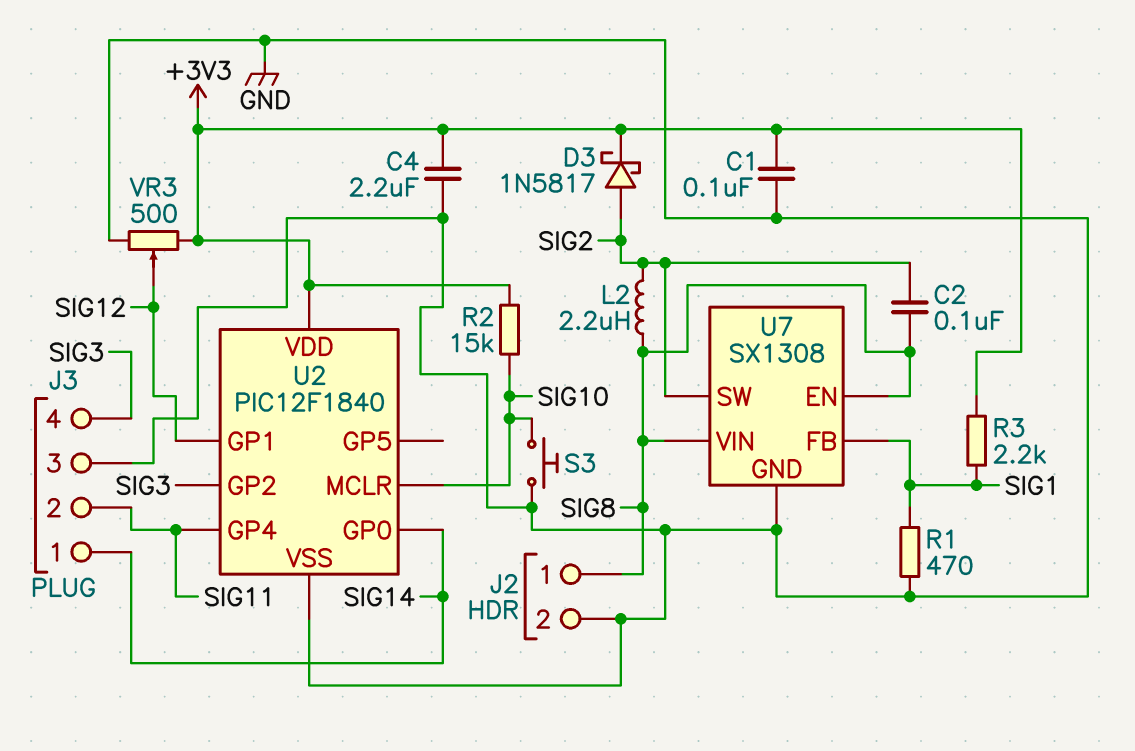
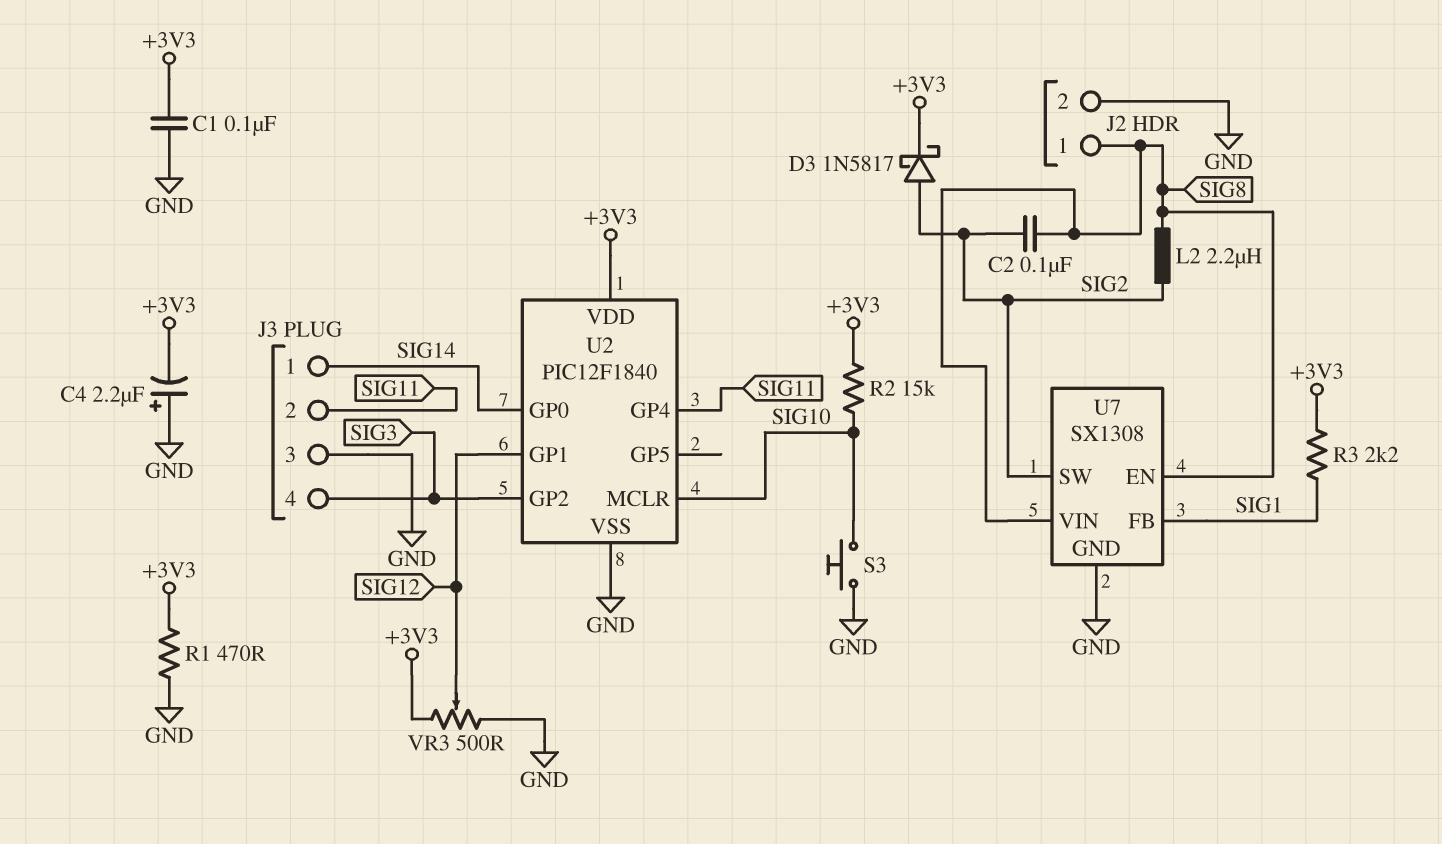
C4: 2.2uF (+3V3, GND) -> 2.2uF (plus GND, minus +3V3)
R1: 470 (GND, SIG1) -> 470 (+3V3, GND)

